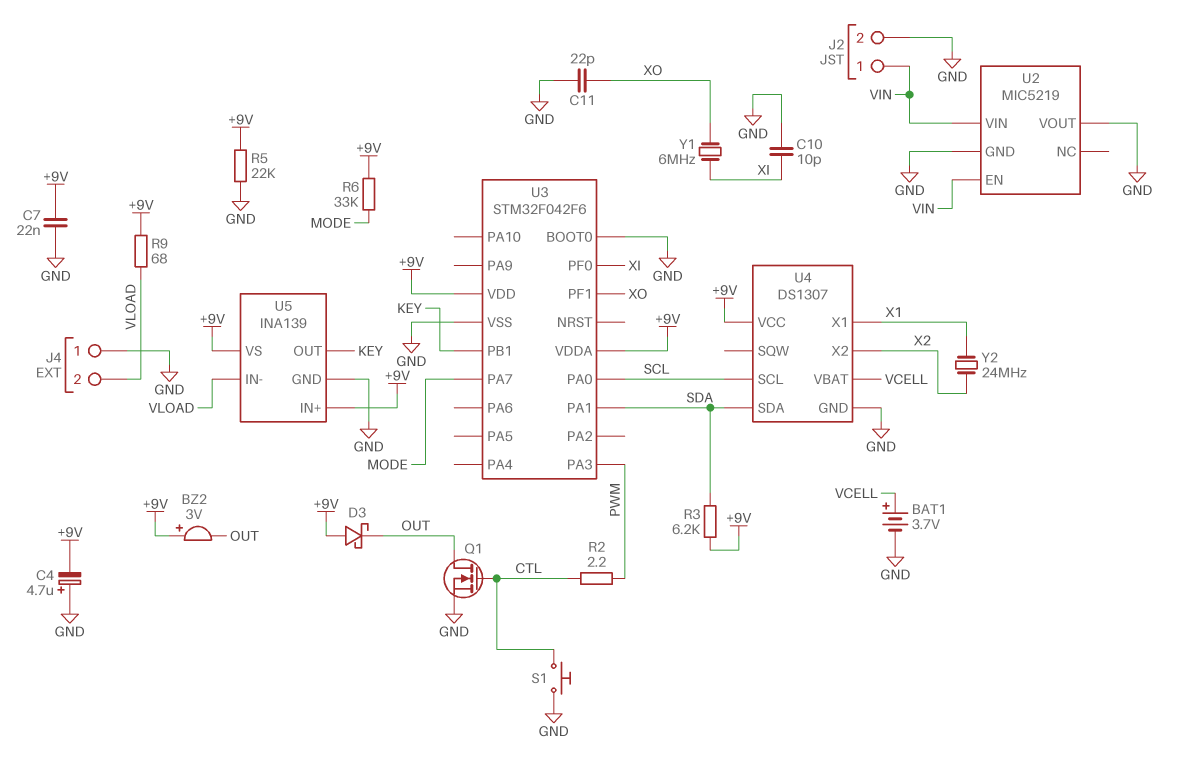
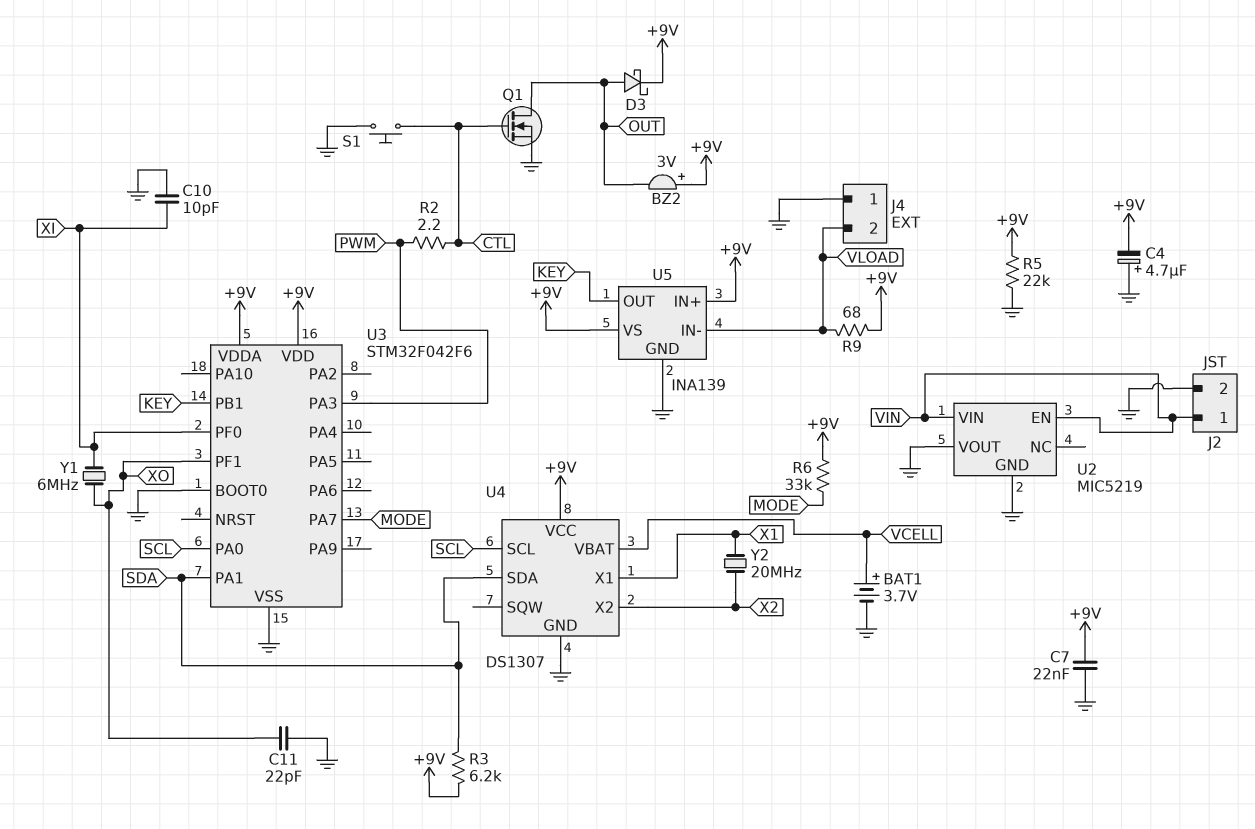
D3: schottky (A +9V, K OUT) -> schottky (A OUT, K +9V)
Y2: 24MHz (X1, X2) -> 20MHz (X1, X2)

